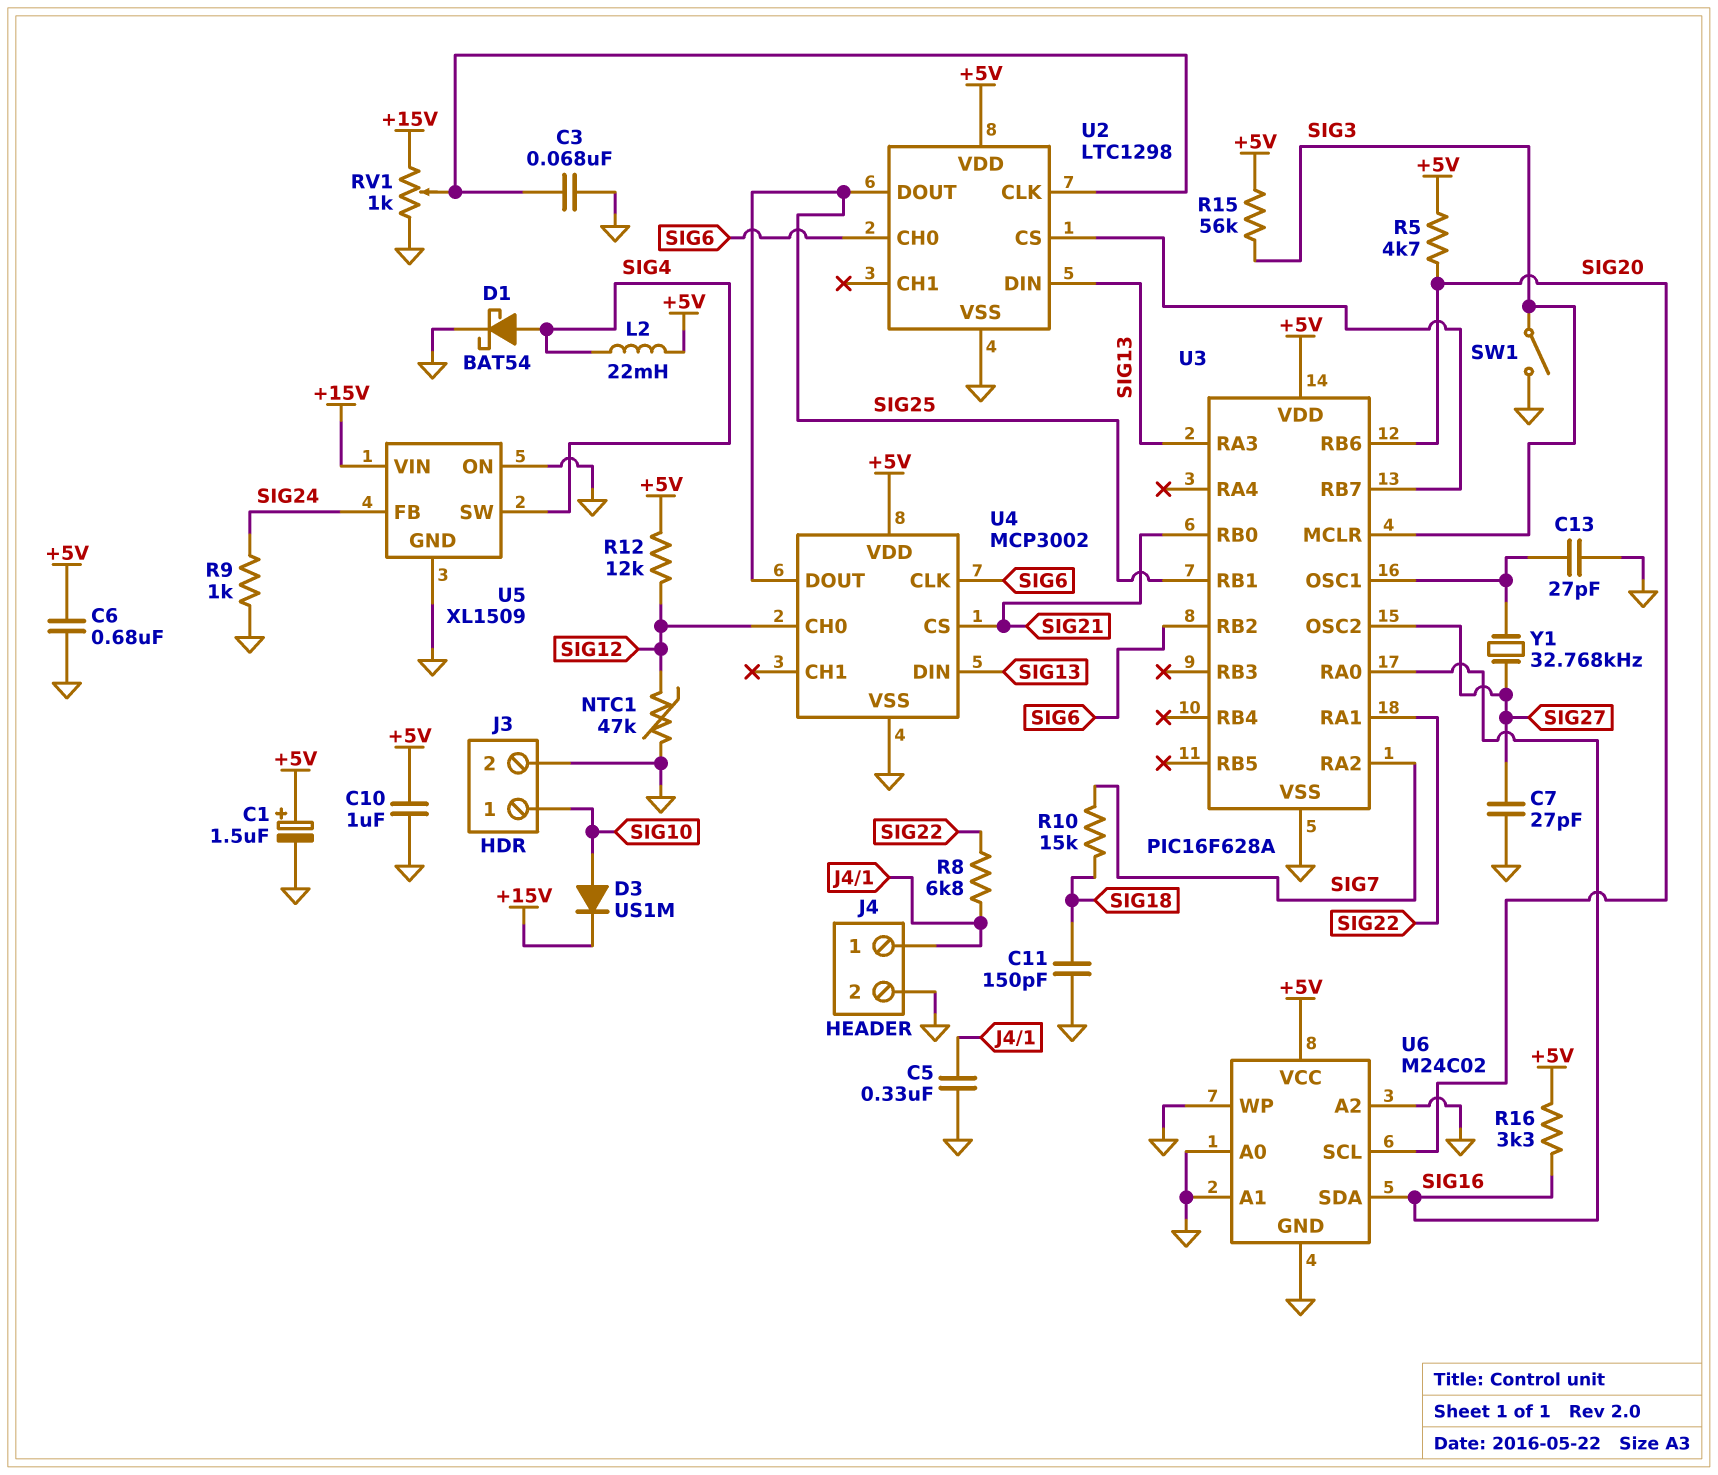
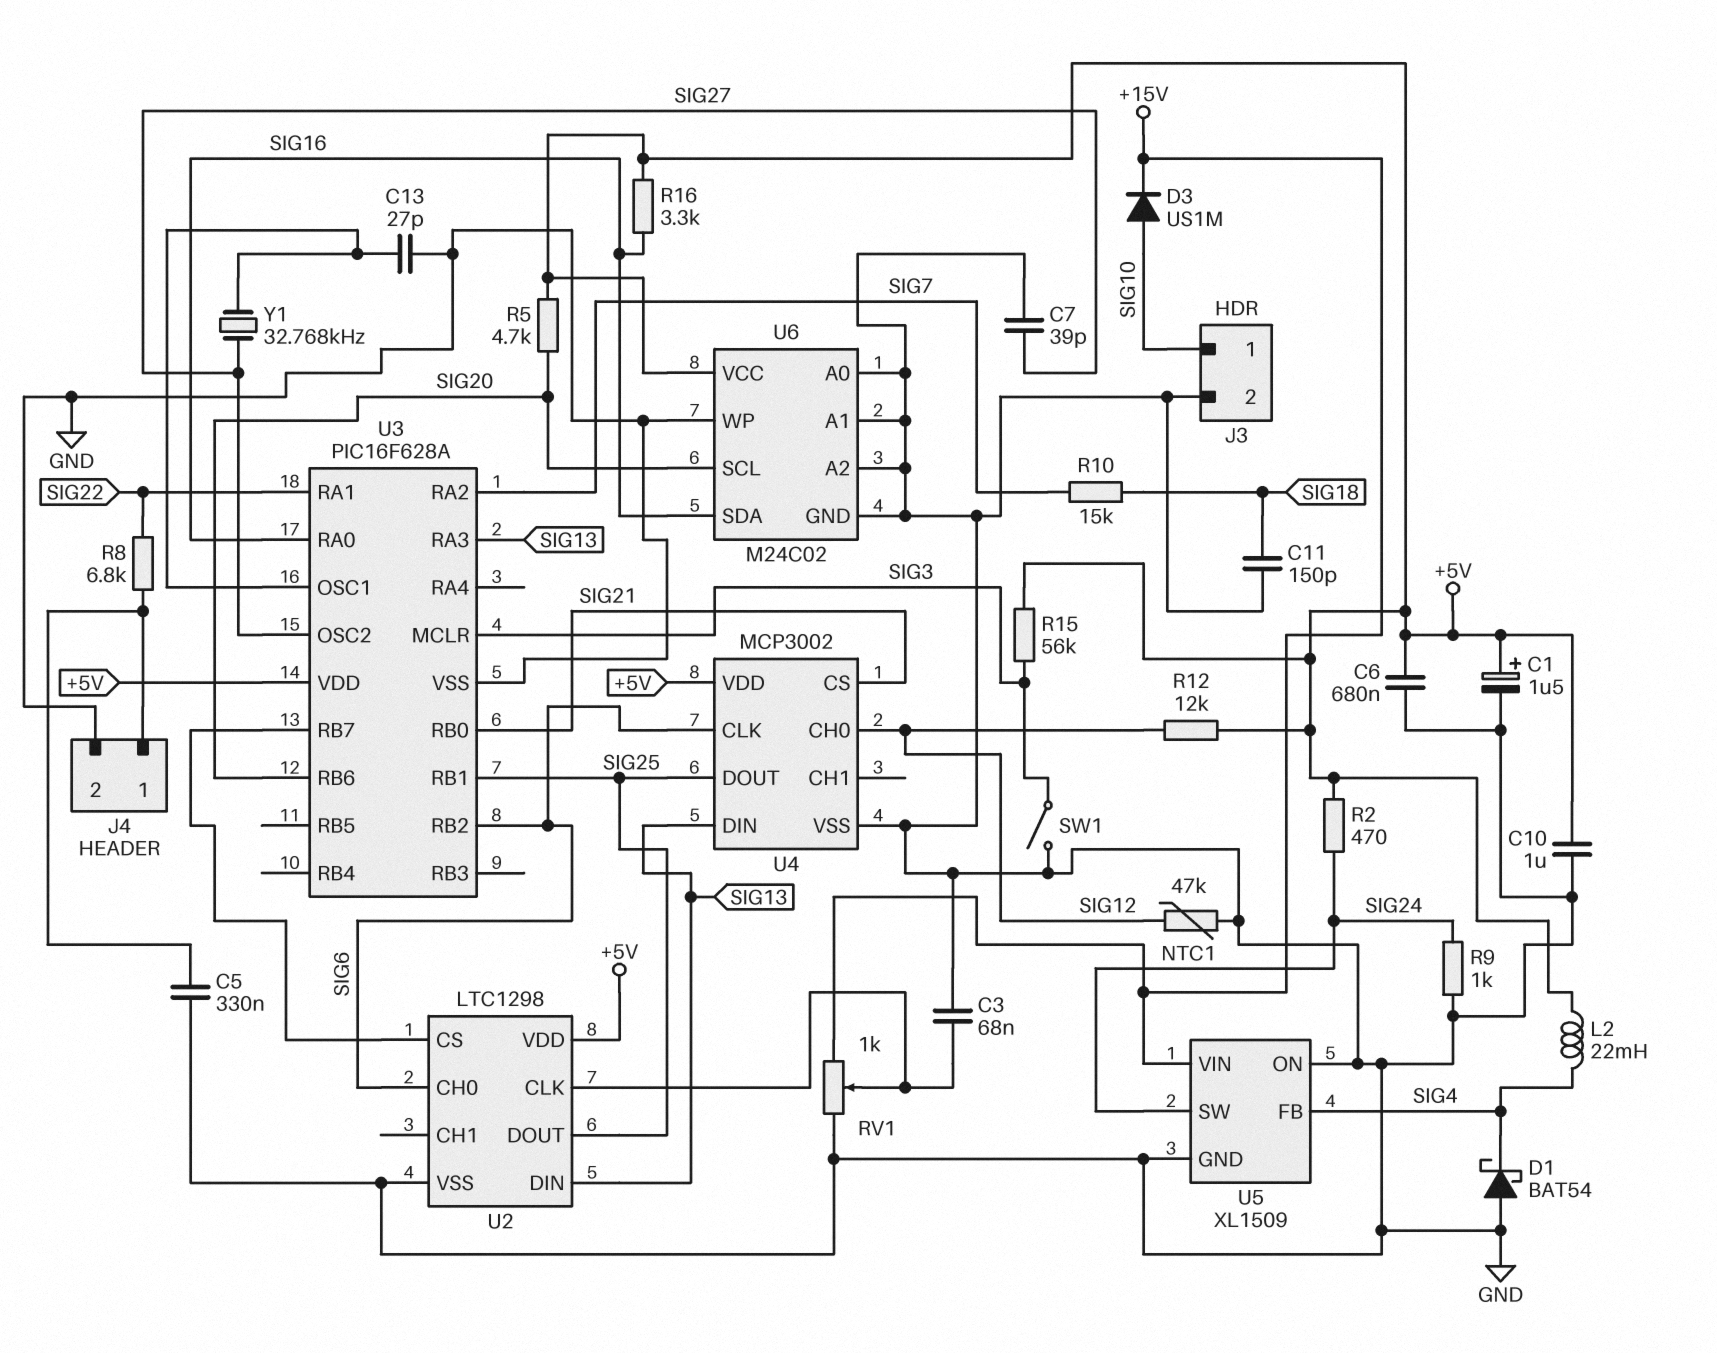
C7: 27pF (GND, SIG27) -> 39pF (GND, SIG27)
D1: schottky BAT54 (A SIG4, K GND) -> schottky BAT54 (A GND, K SIG4)
R2: none -> 470 (+5V, SIG24)
U5 pin FB: SIG24 -> SIG4
U5 pin SW: SIG4 -> SIG24

